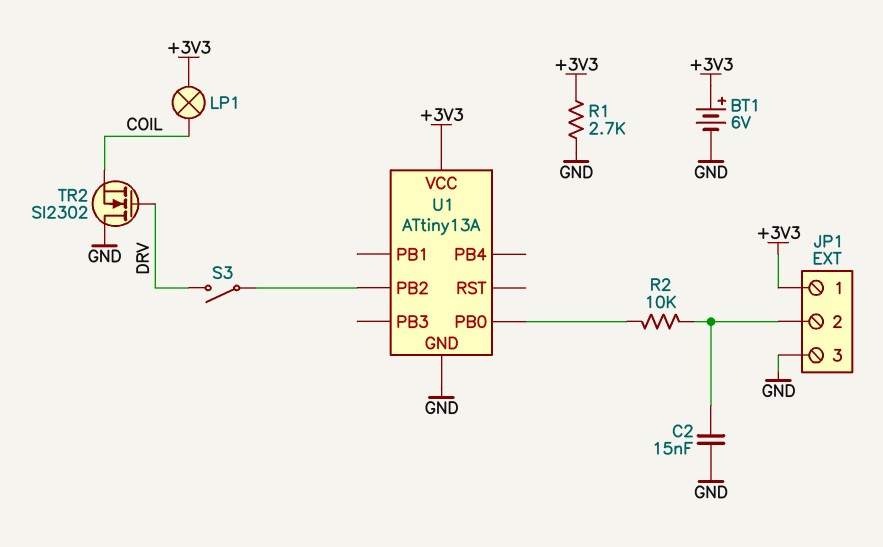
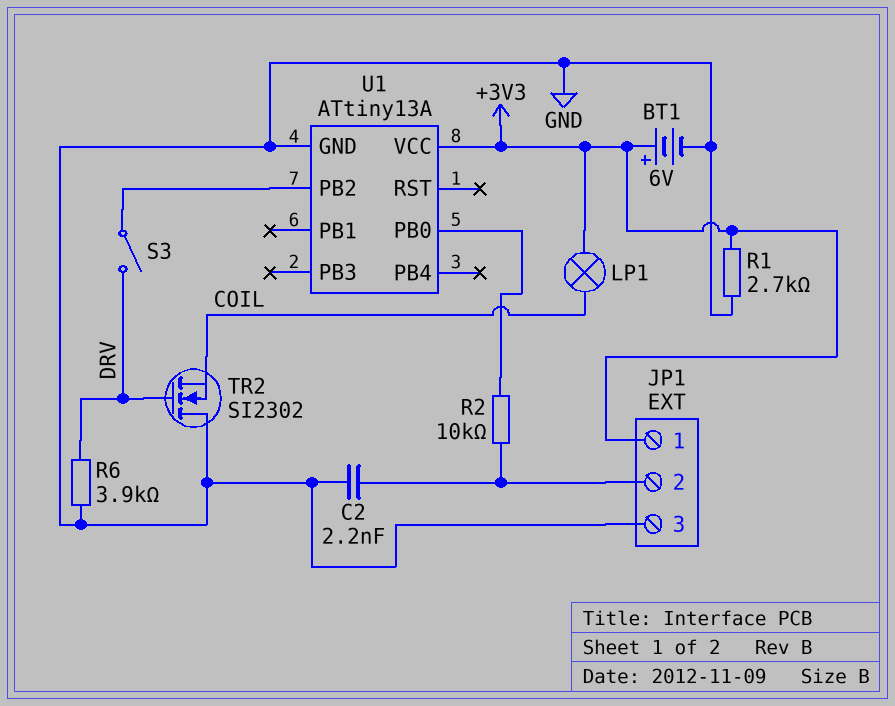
C2: 15nF (GND, JP1/2) -> 2.2nF (GND, JP1/2)
R6: none -> 3.9k (DRV, GND)

